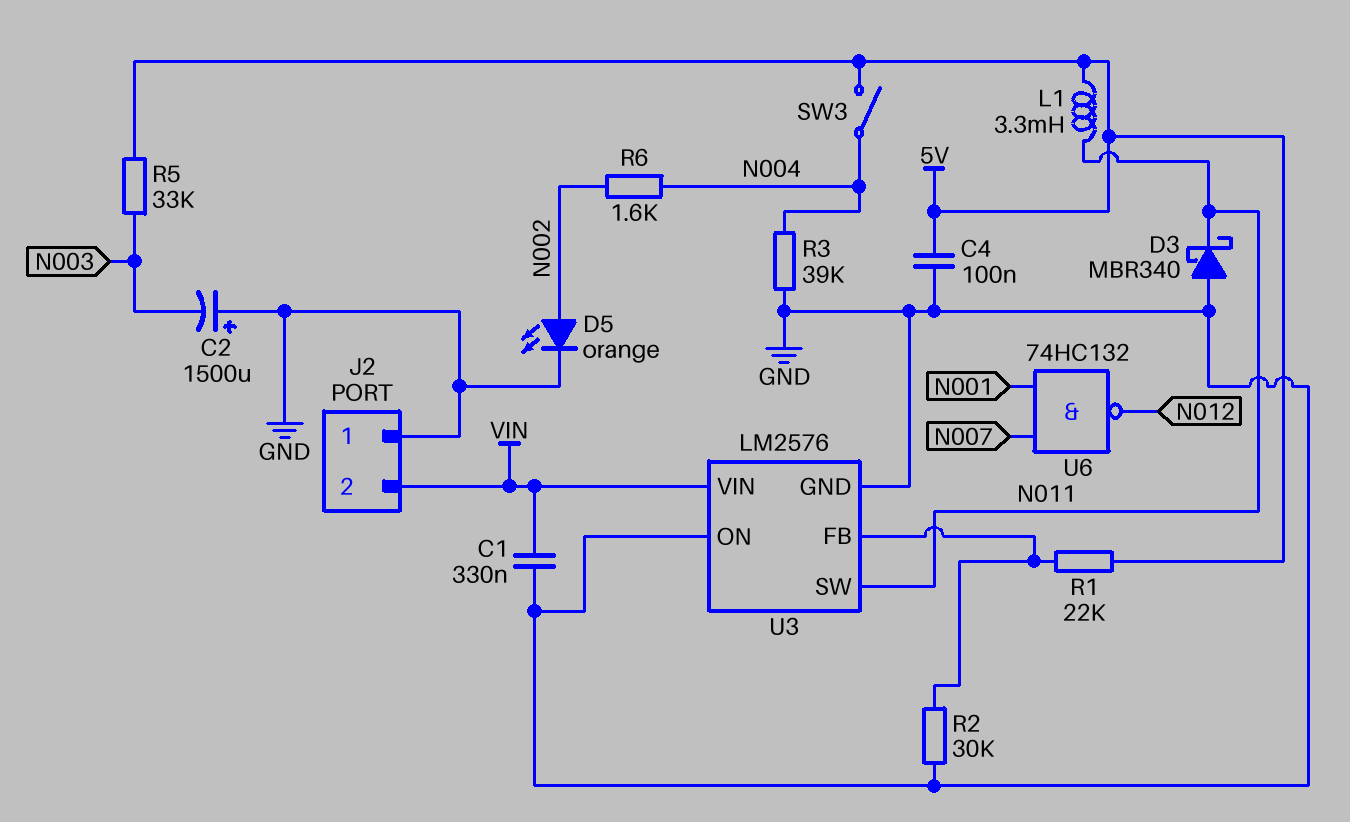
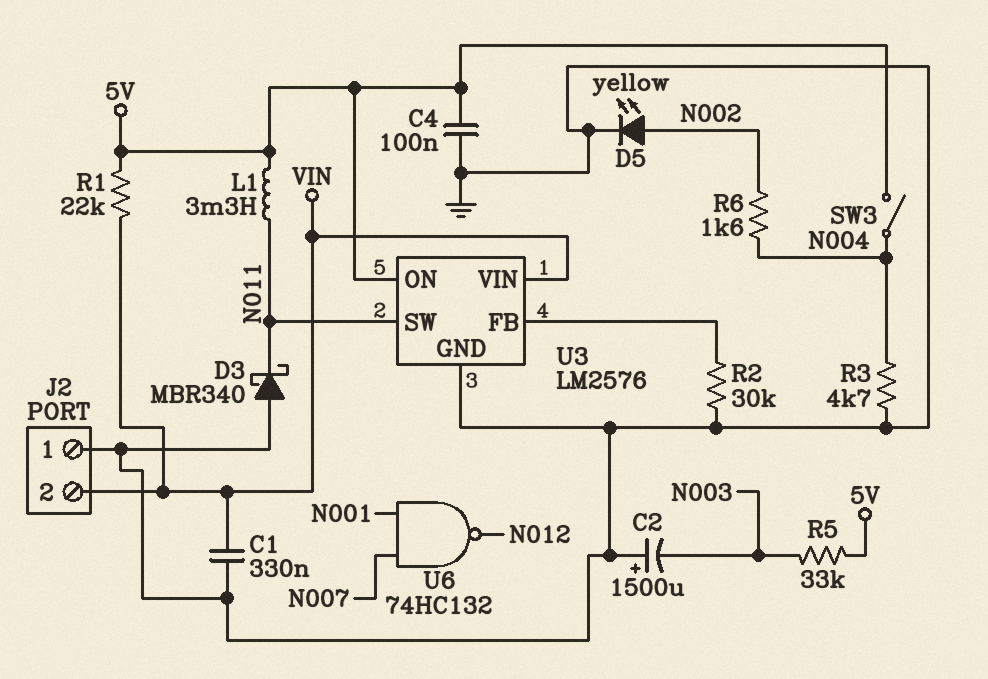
D5: LED orange (A N002, K GND) -> LED yellow (A N002, K GND)
R1: 22k (5V, U3/FB) -> 22k (5V, VIN)
R3: 39k (GND, N004) -> 4.7k (GND, N004)
U3 pin ON: GND -> 5V

